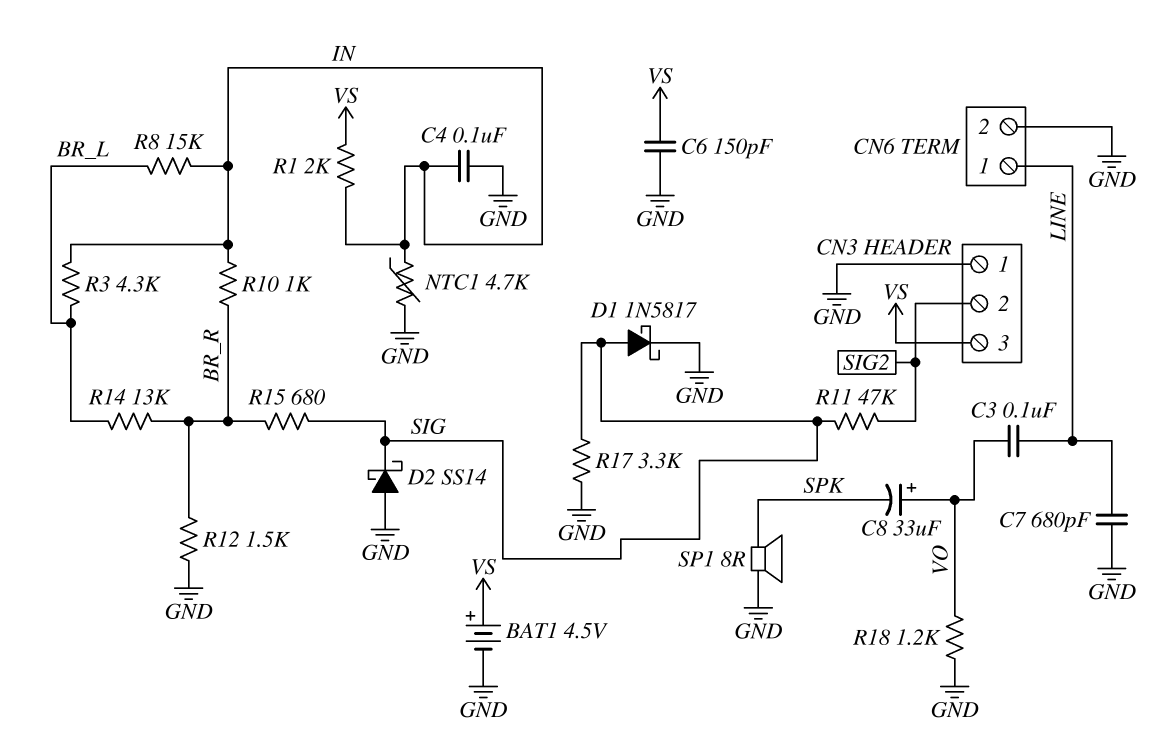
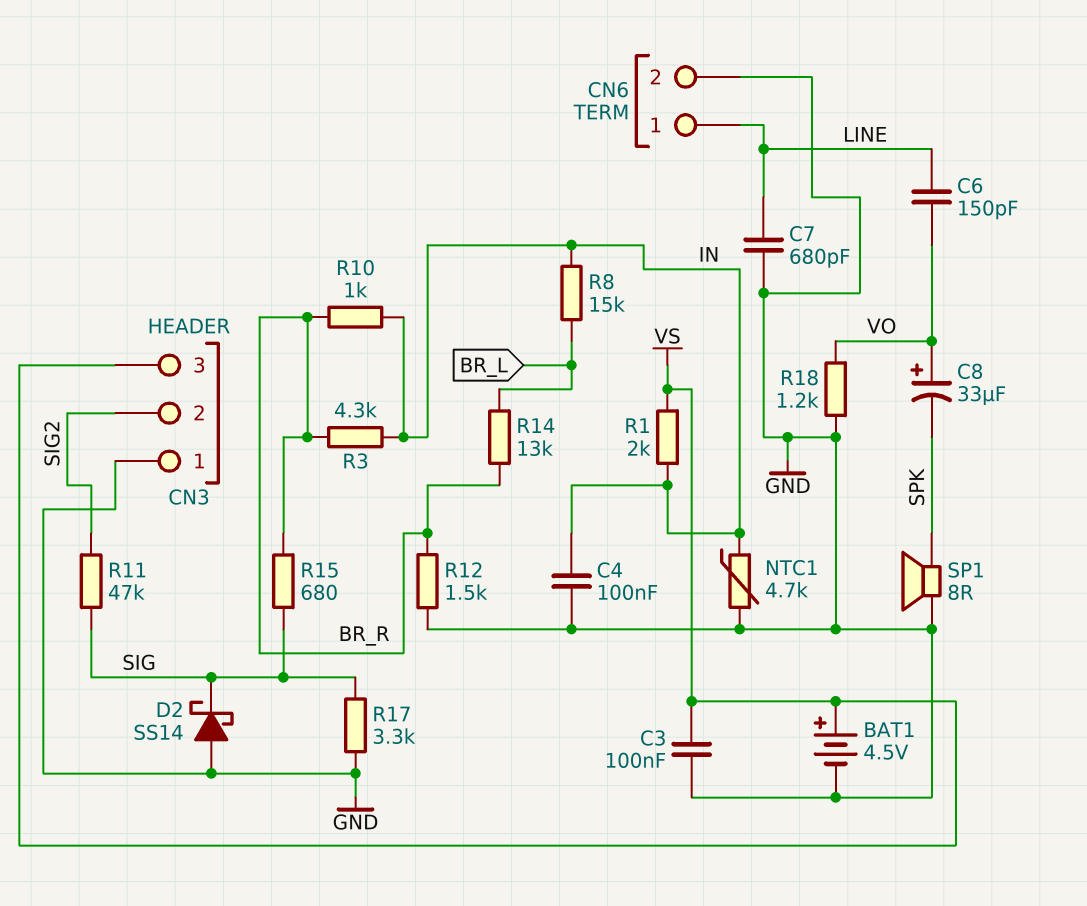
C3: 100nF (LINE, VO) -> 100nF (GND, VS)
C6: 150pF (GND, VS) -> 150pF (LINE, VO)
D1: schottky 1N5817 (A SIG, K GND) -> none
R3: 4.3k (BR_L, IN) -> 4.3k (BR_R, IN)

